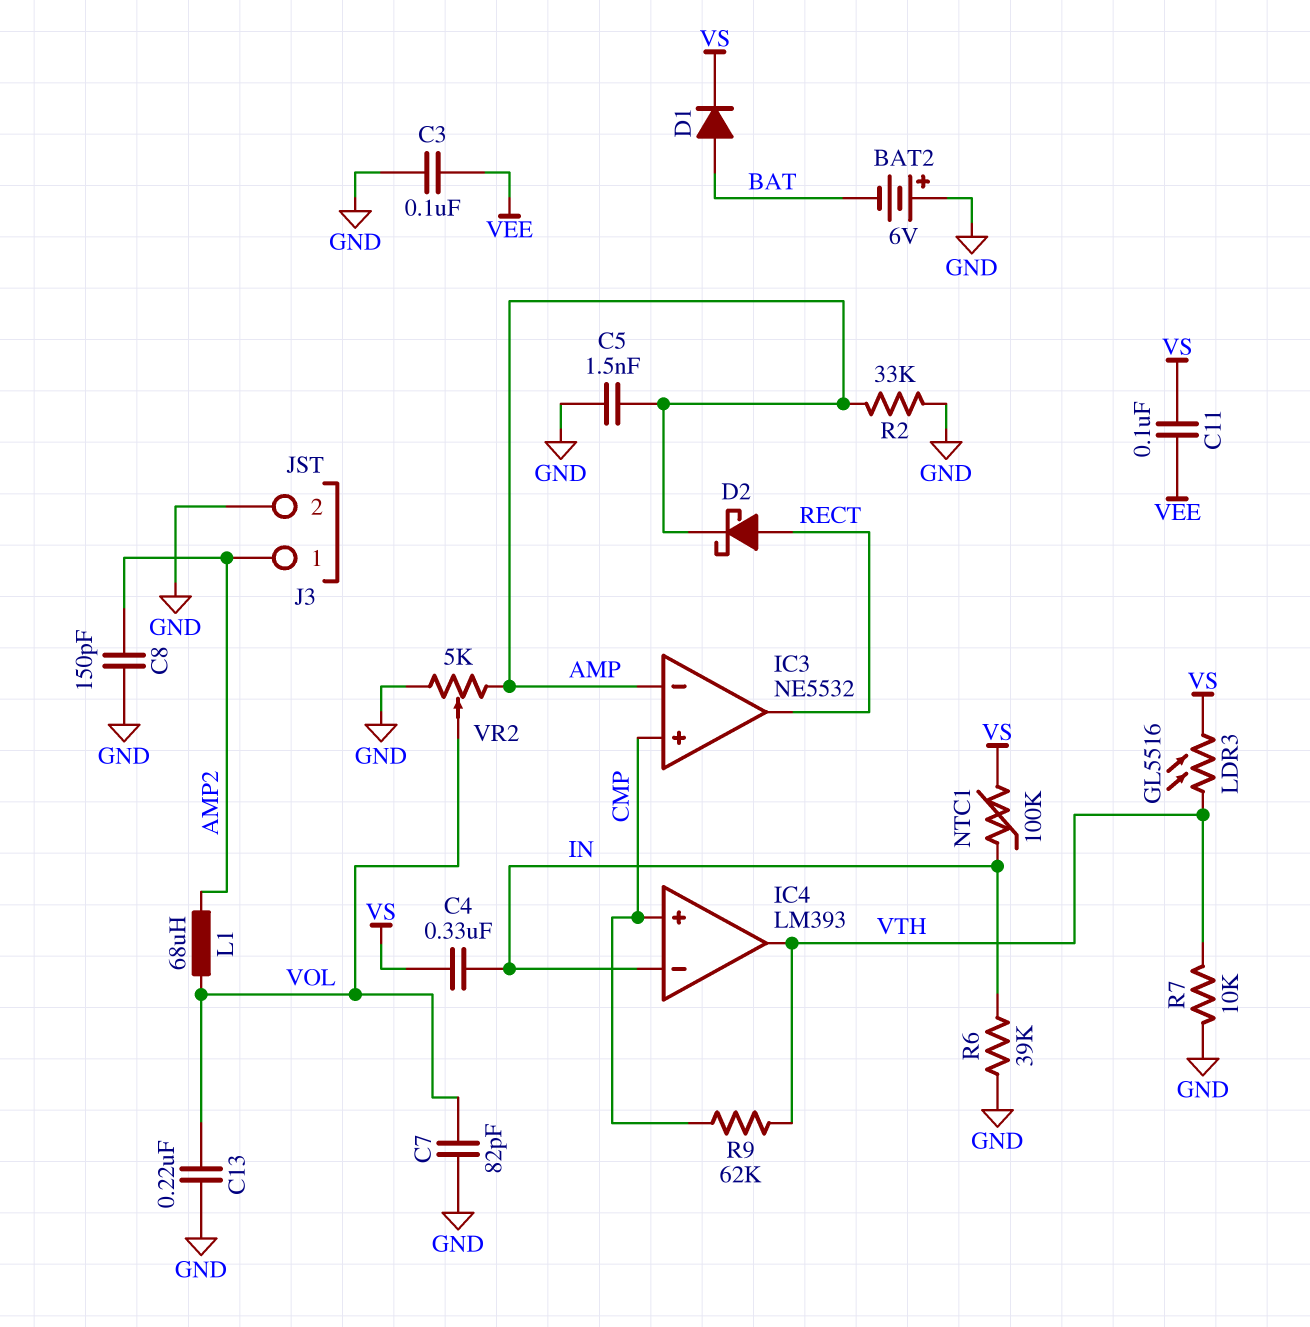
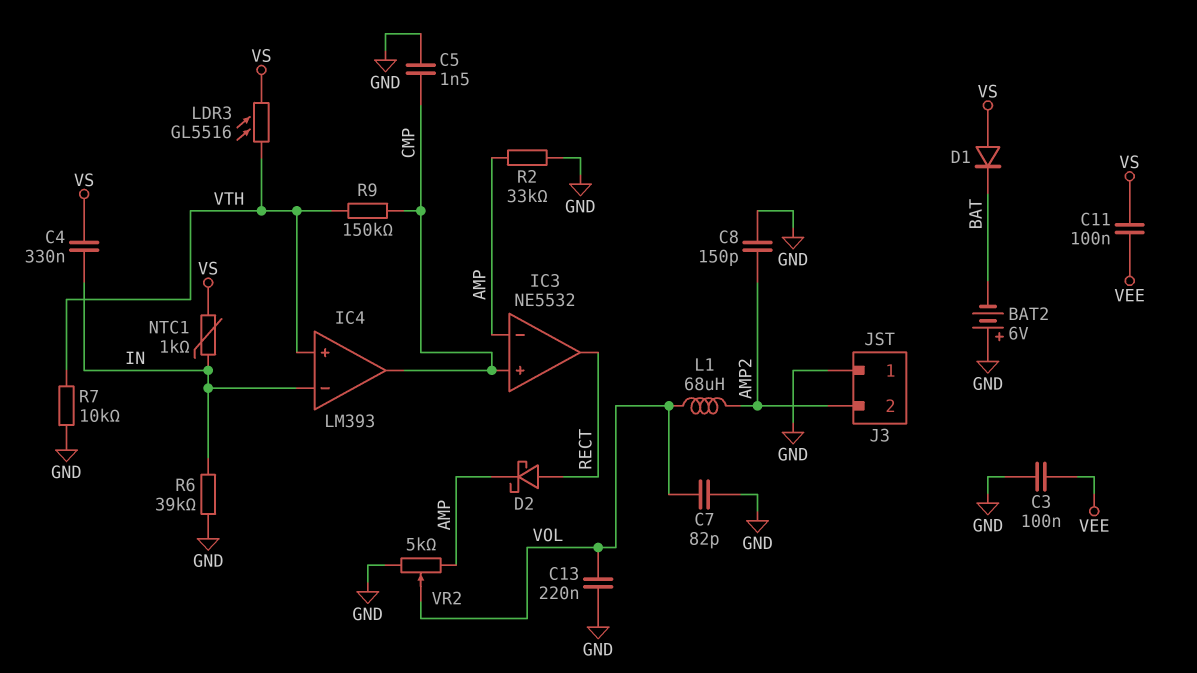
C5: 1.5nF (AMP, GND) -> 1.5nF (CMP, GND)
D1: diode (A BAT, K VS) -> diode (A VS, K BAT)
IC4 pin in+: CMP -> VTH
IC4 pin out: VTH -> CMP
J3 pin 1: AMP2 -> GND
J3 pin 2: GND -> AMP2
NTC1: 100k (IN, VS) -> 1k (IN, VS)
R9: 62k (CMP, VTH) -> 150k (CMP, VTH)

